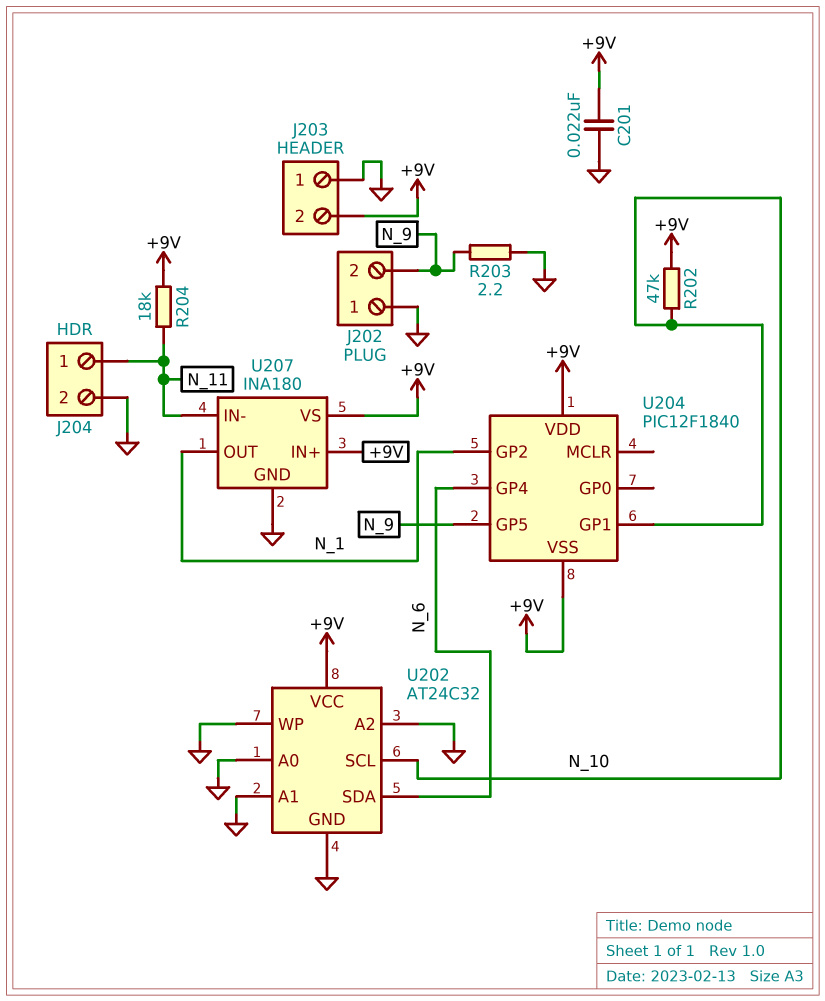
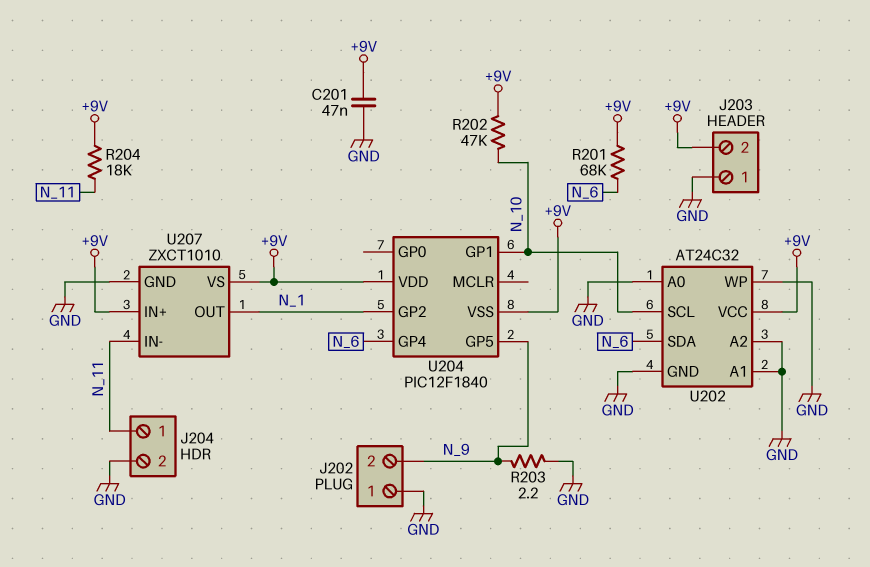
C201: 22nF (+9V, GND) -> 47nF (+9V, GND)
R201: none -> 68k (+9V, N_6)
U207: INA180 -> ZXCT1010

